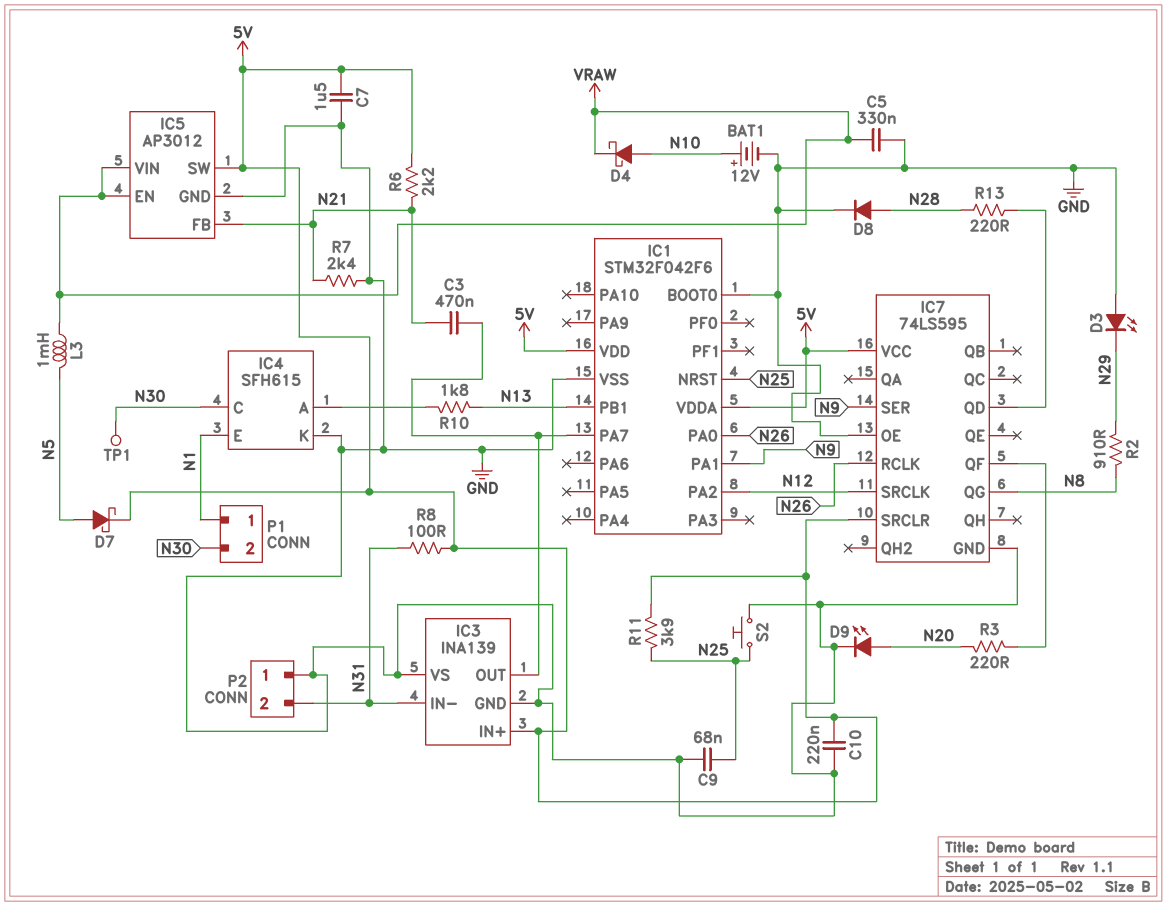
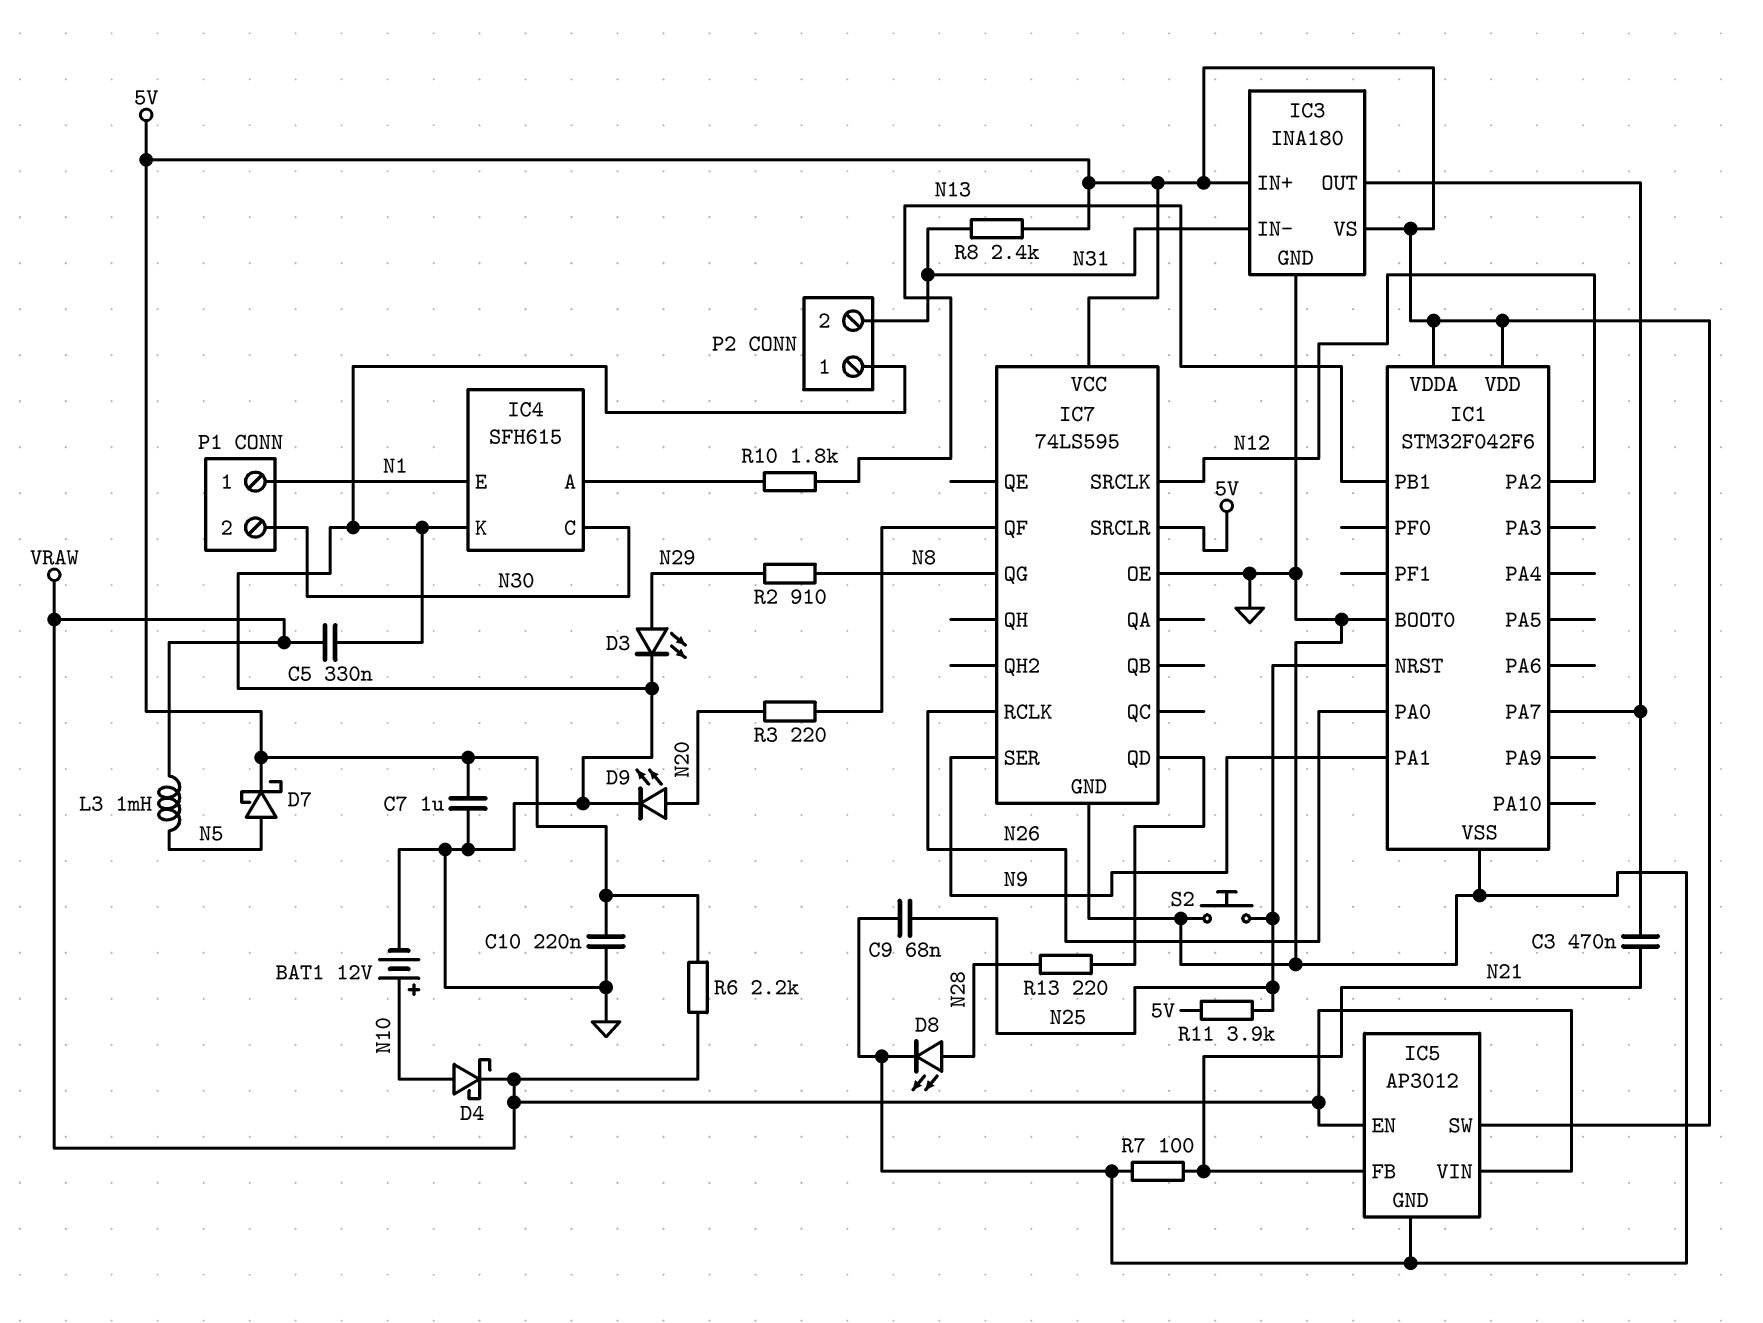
C7: 1.5uF (5V, GND) -> 1uF (5V, GND)
D3: LED (A GND, K N29) -> LED (A N29, K GND)
D8: diode (A N28, K GND) -> LED (A N28, K GND)
IC3: INA139 -> INA180
IC3 pin VS: GND -> 5V
R6: 2.2k (5V, N21) -> 2.2k (5V, VRAW)
R7: 2.4k (GND, N21) -> 100 (GND, N21)
R8: 100 (5V, N31) -> 2.4k (5V, N31)
TP1: test point (N30) -> none

